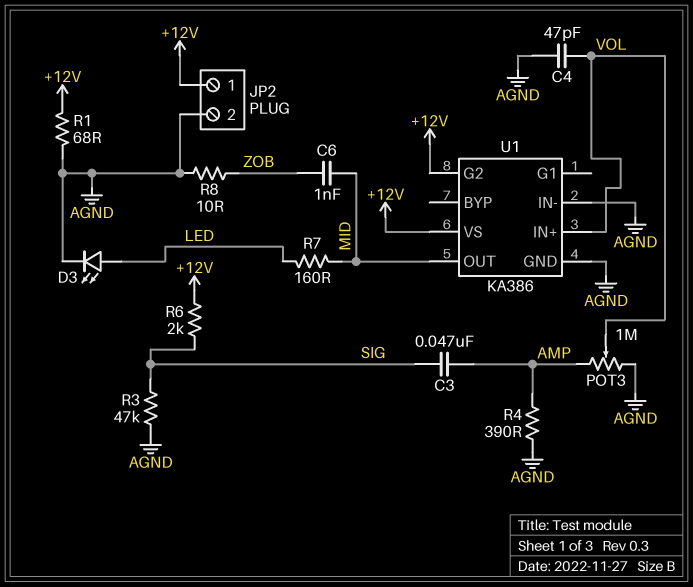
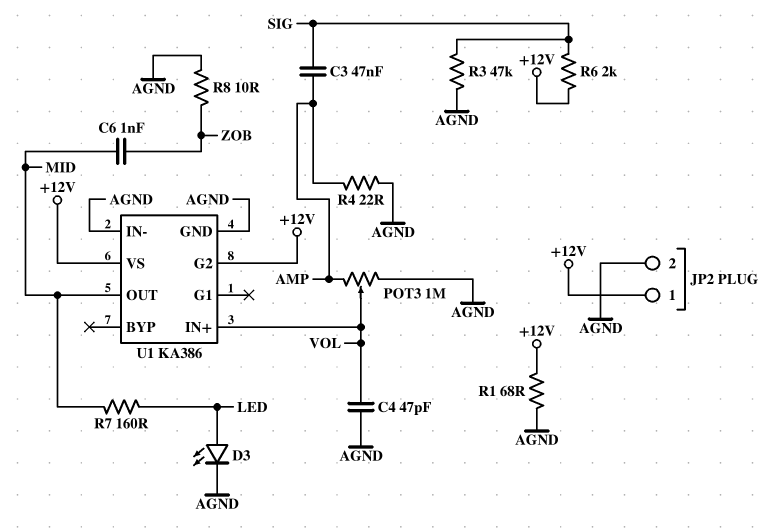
R4: 390 (AGND, AMP) -> 22 (AGND, AMP)

